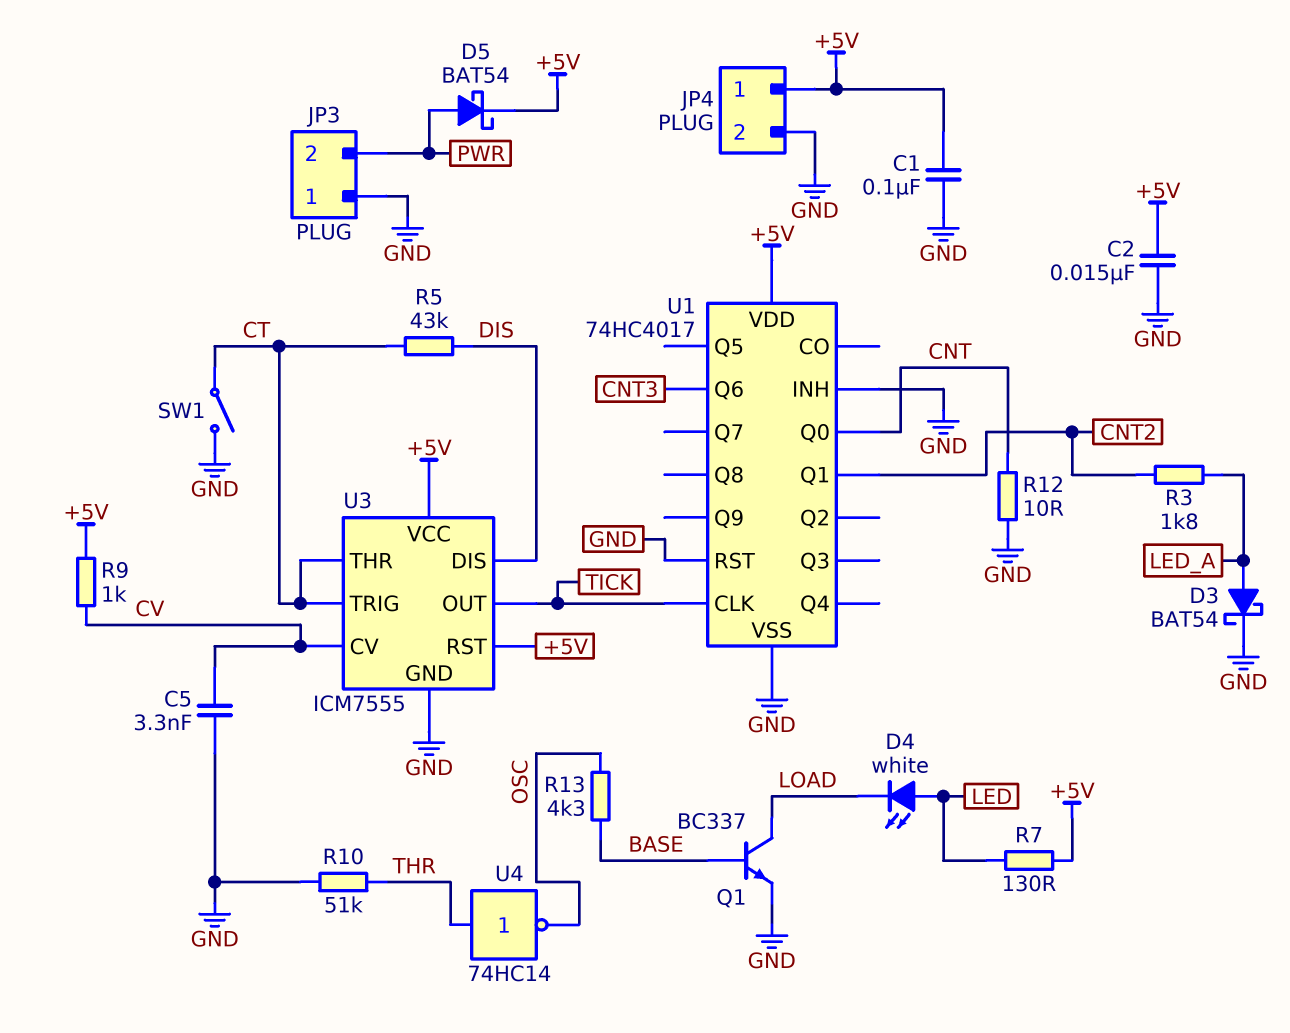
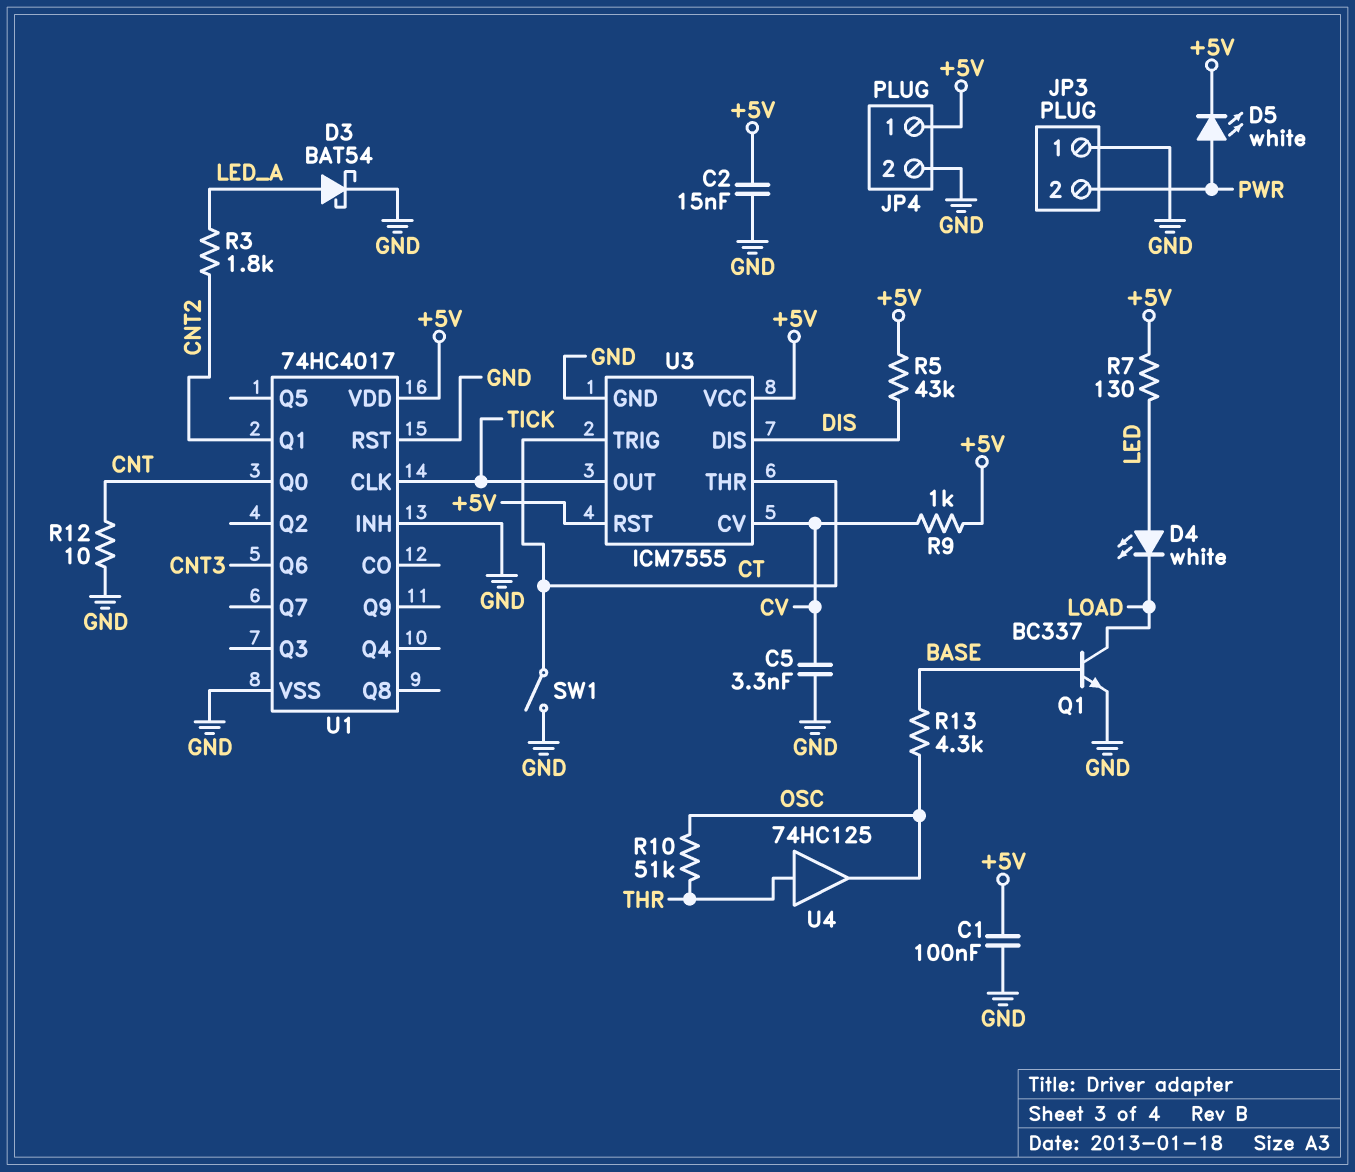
D5: schottky BAT54 (A PWR, K +5V) -> LED white (A PWR, K +5V)
R5: 43k (CT, DIS) -> 43k (+5V, DIS)
R10: 51k (GND, THR) -> 51k (OSC, THR)
U4: NOT 74HC14 (in THR, out OSC) -> buffer 74HC125 (in THR, out OSC)

